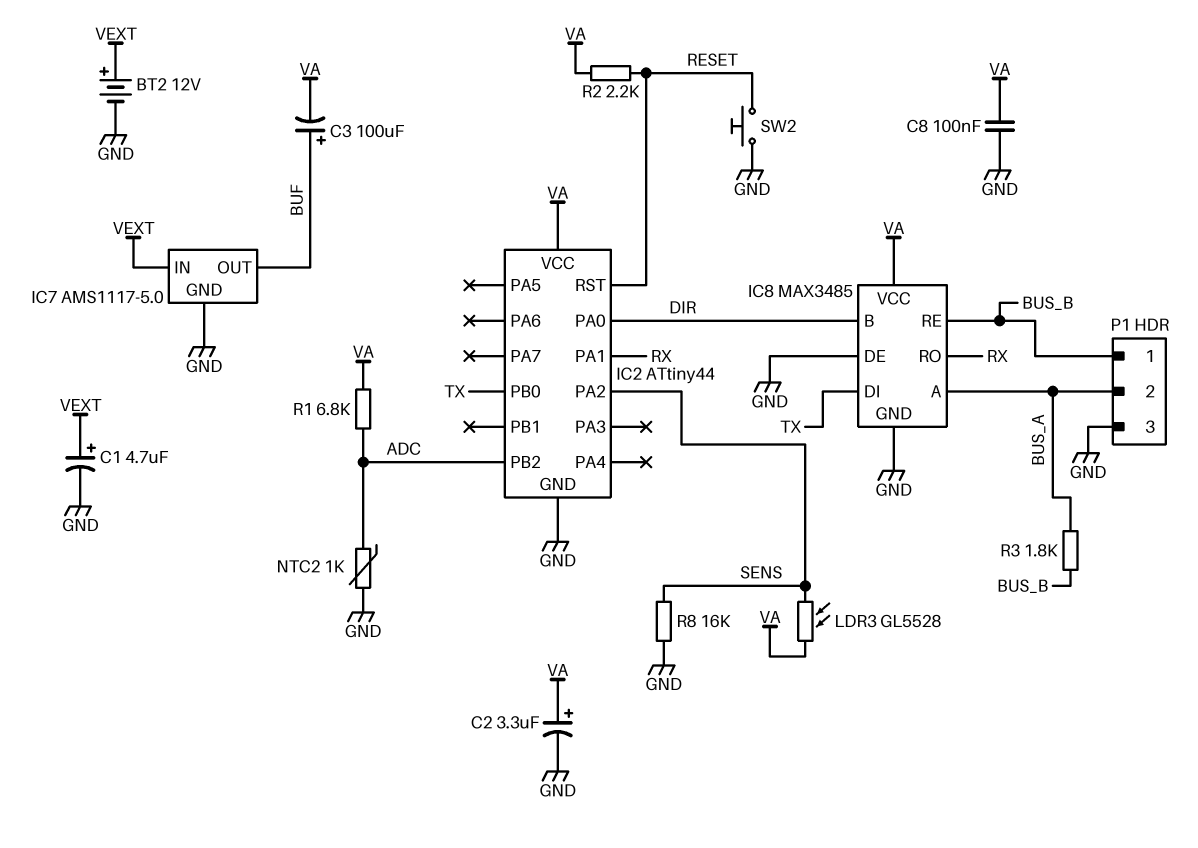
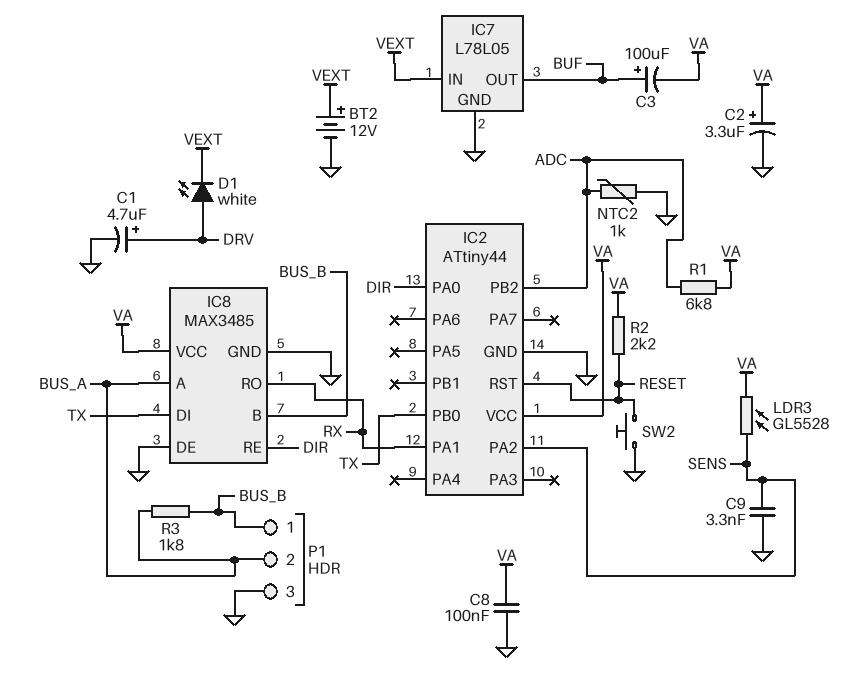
C1: 4.7uF (plus VEXT, minus GND) -> 4.7uF (plus DRV, minus GND)
C9: none -> 3.3nF (GND, SENS)
D1: none -> LED white (A DRV, K VEXT)
IC7: AMS1117-5.0 -> L78L05
IC8 pin B: DIR -> BUS_B
IC8 pin RE: BUS_B -> DIR
R8: 16k (GND, SENS) -> none

